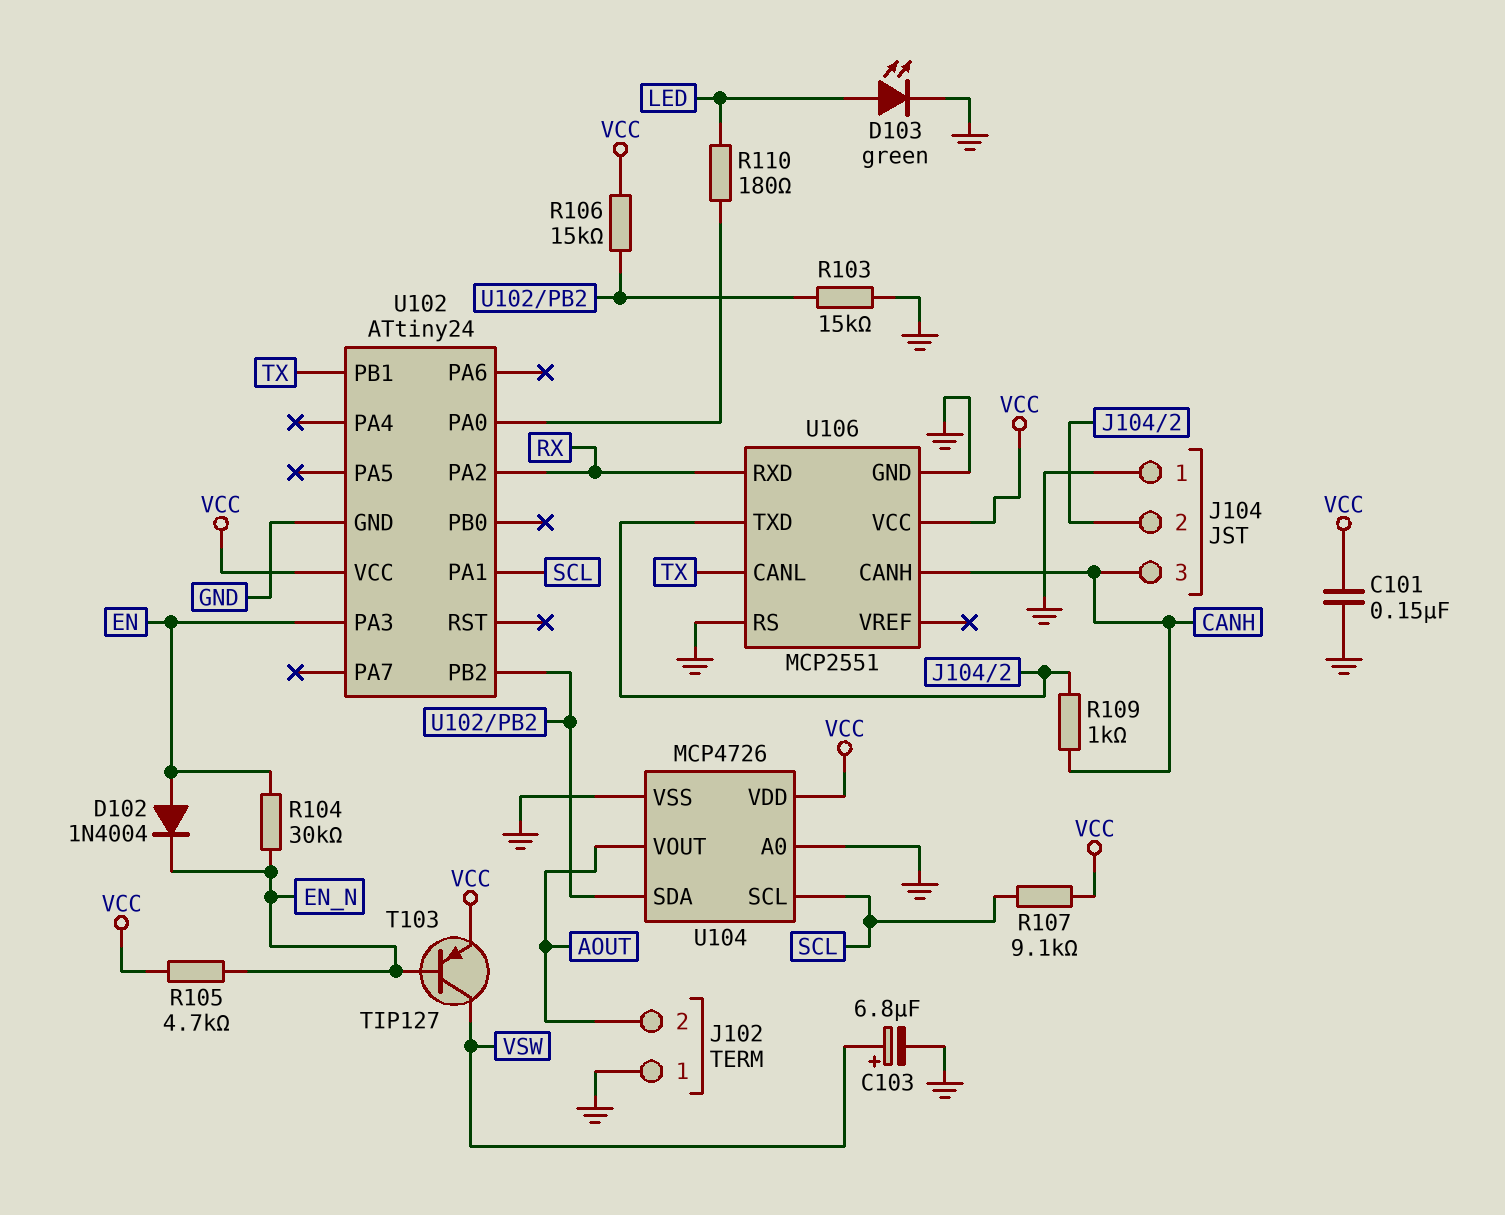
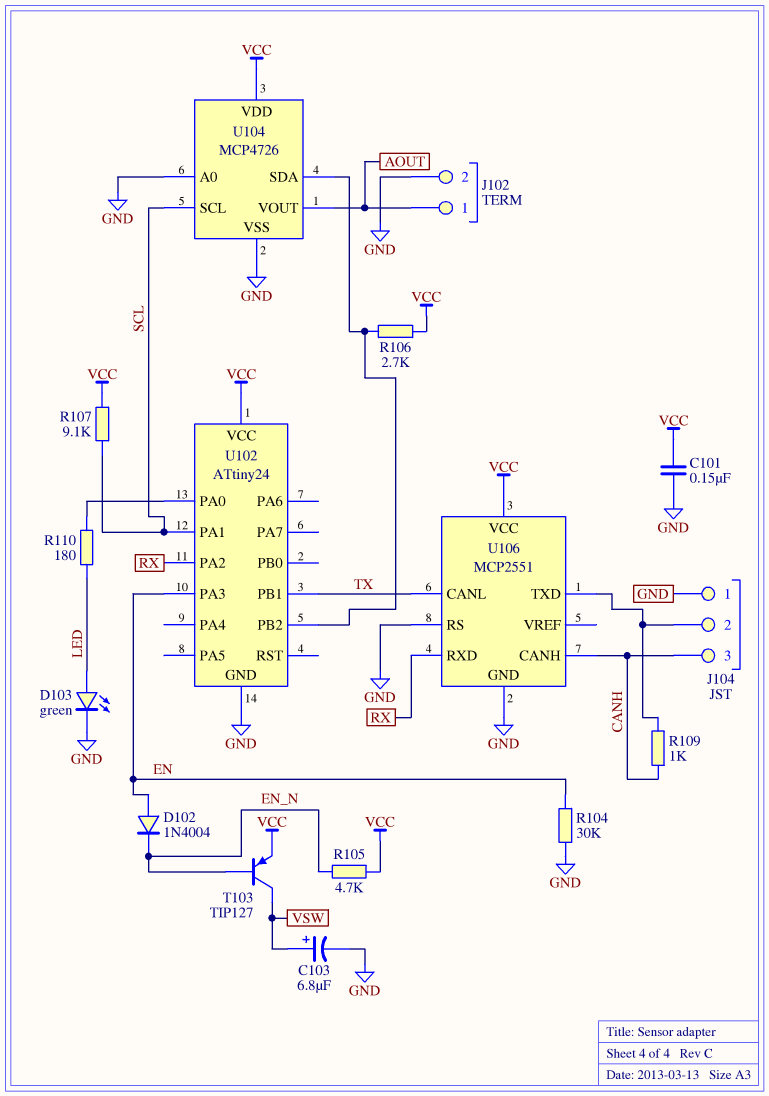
J102 pin 1: GND -> AOUT
J102 pin 2: AOUT -> GND
R103: 15k (GND, U102/PB2) -> none
R104: 30k (EN, EN_N) -> 30k (EN, GND)
R106: 15k (U102/PB2, VCC) -> 2.7k (U102/PB2, VCC)

